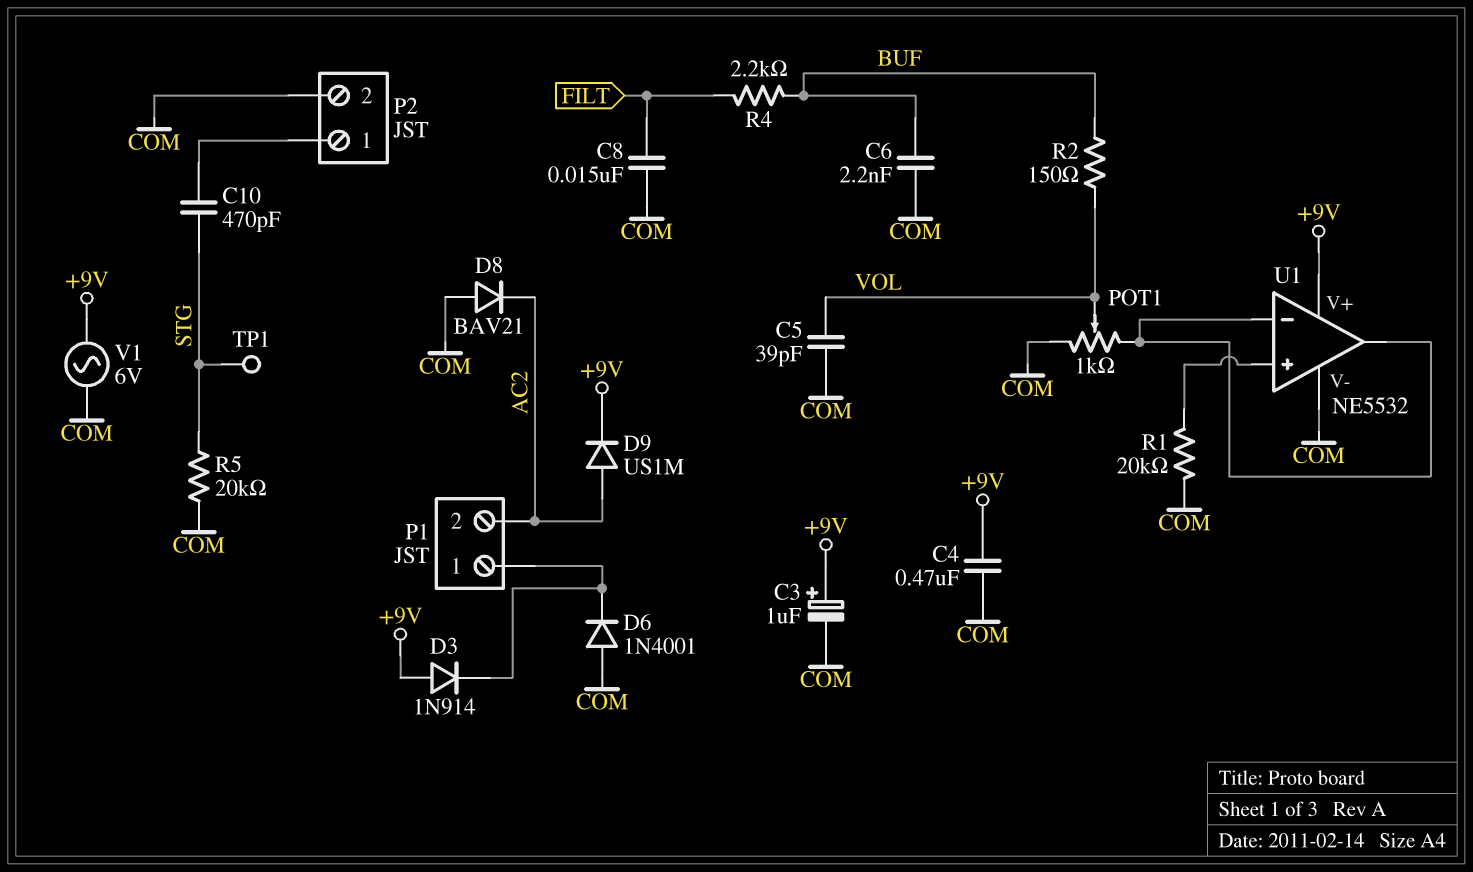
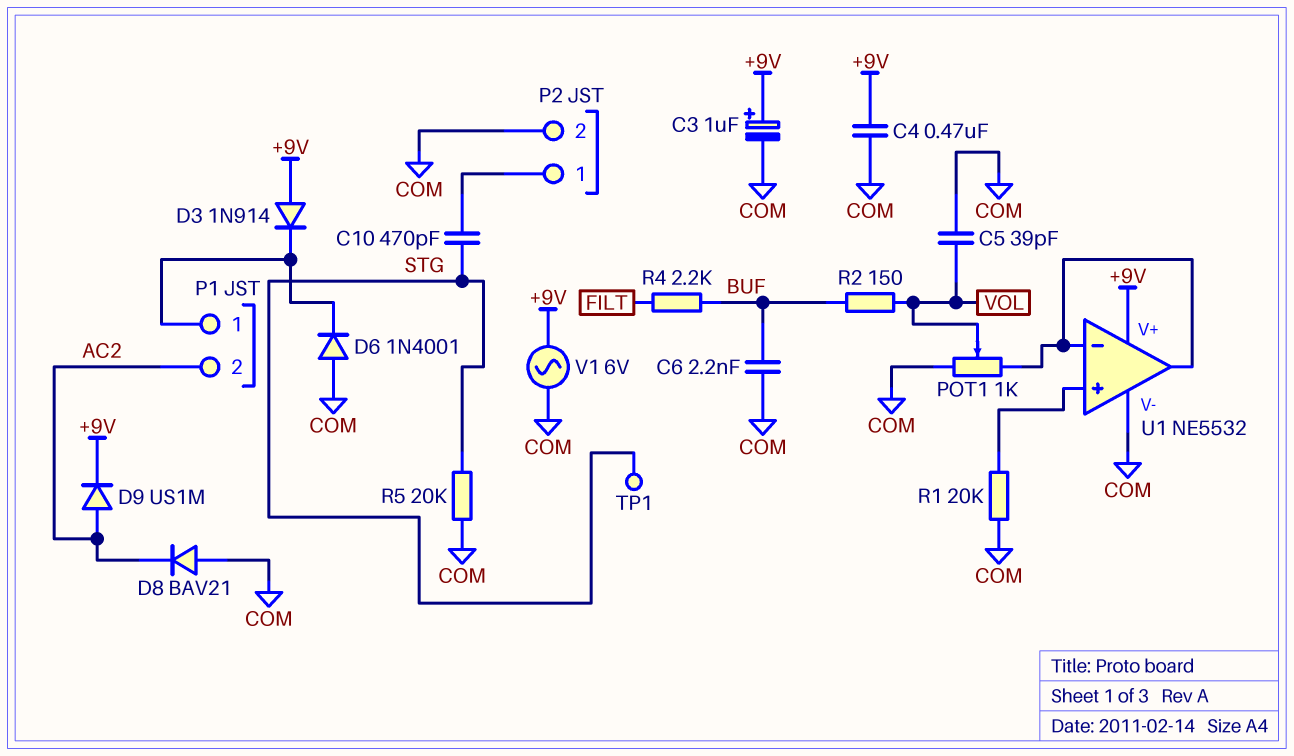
C8: 15nF (COM, FILT) -> none

